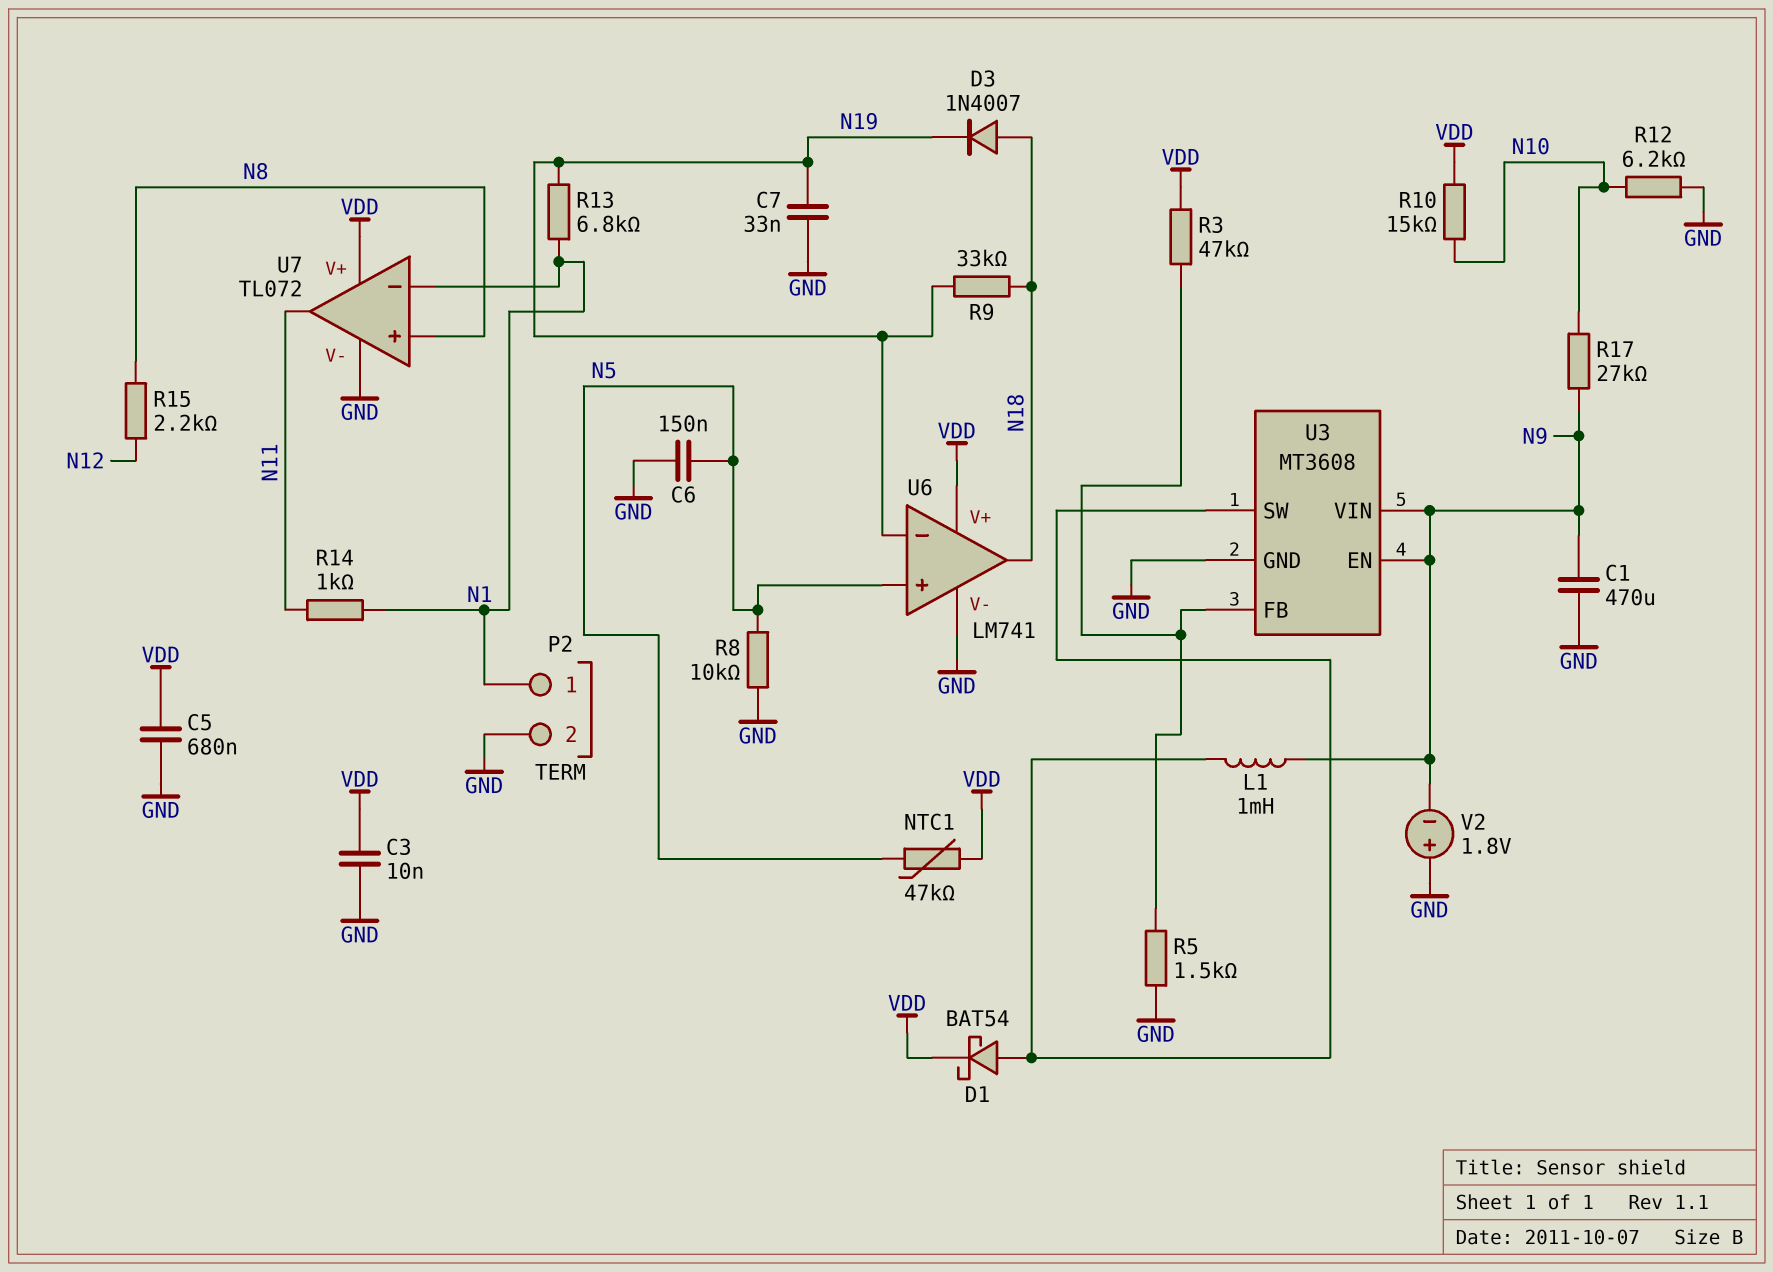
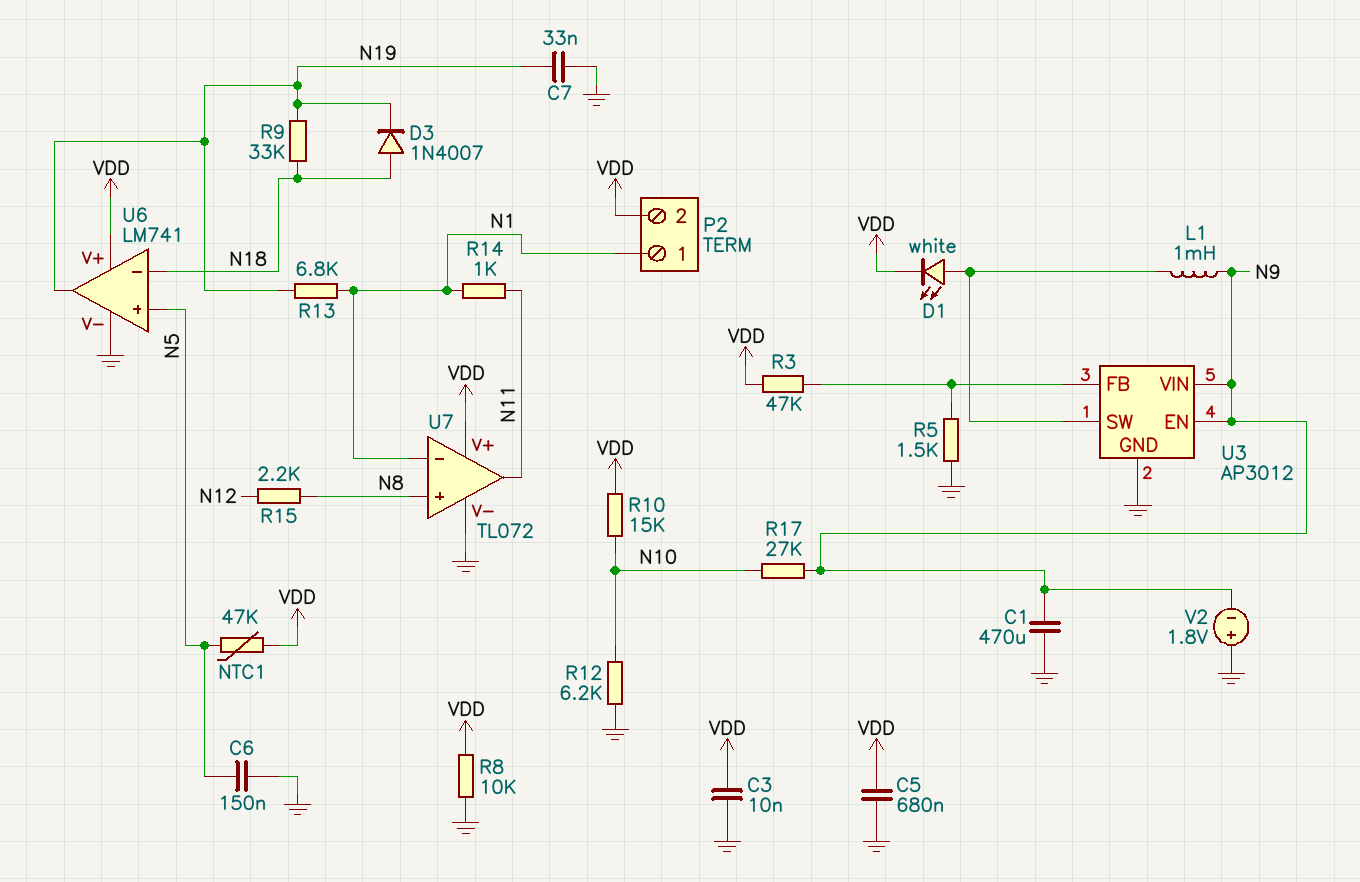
D1: schottky BAT54 (A U3/SW, K VDD) -> LED white (A U3/SW, K VDD)
P2 pin 2: GND -> VDD
R8: 10k (GND, N5) -> 10k (GND, VDD)
U3: MT3608 -> AP3012
U6 pin in-: N19 -> N18
U6 pin out: N18 -> N19

